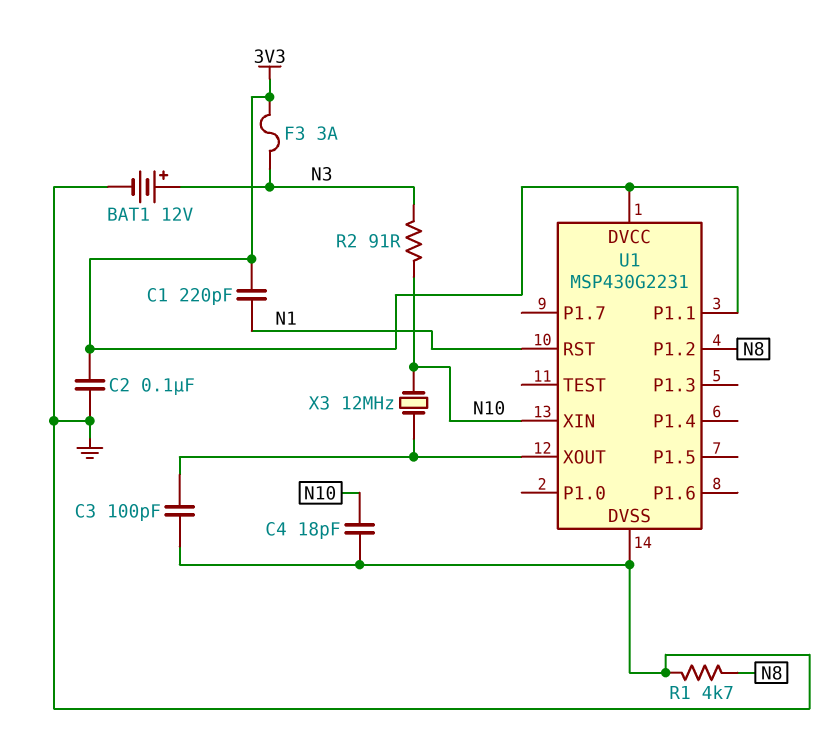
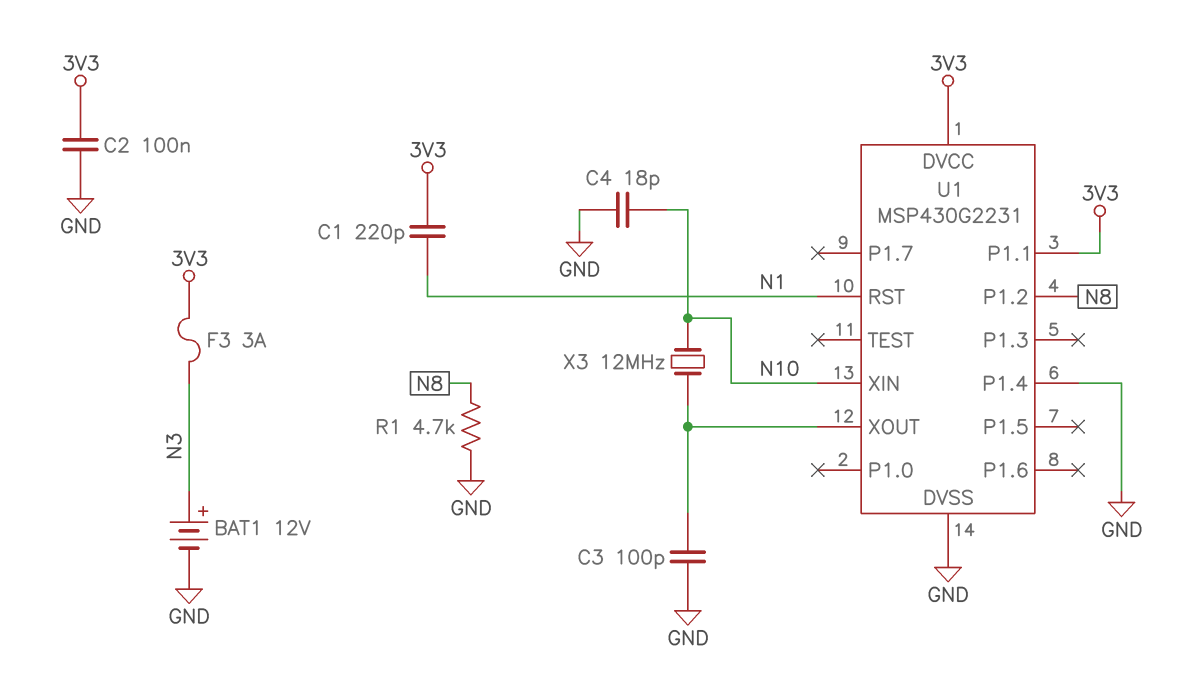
R2: 91 (N3, N10) -> none
U1 pin P1.4: none -> GND

